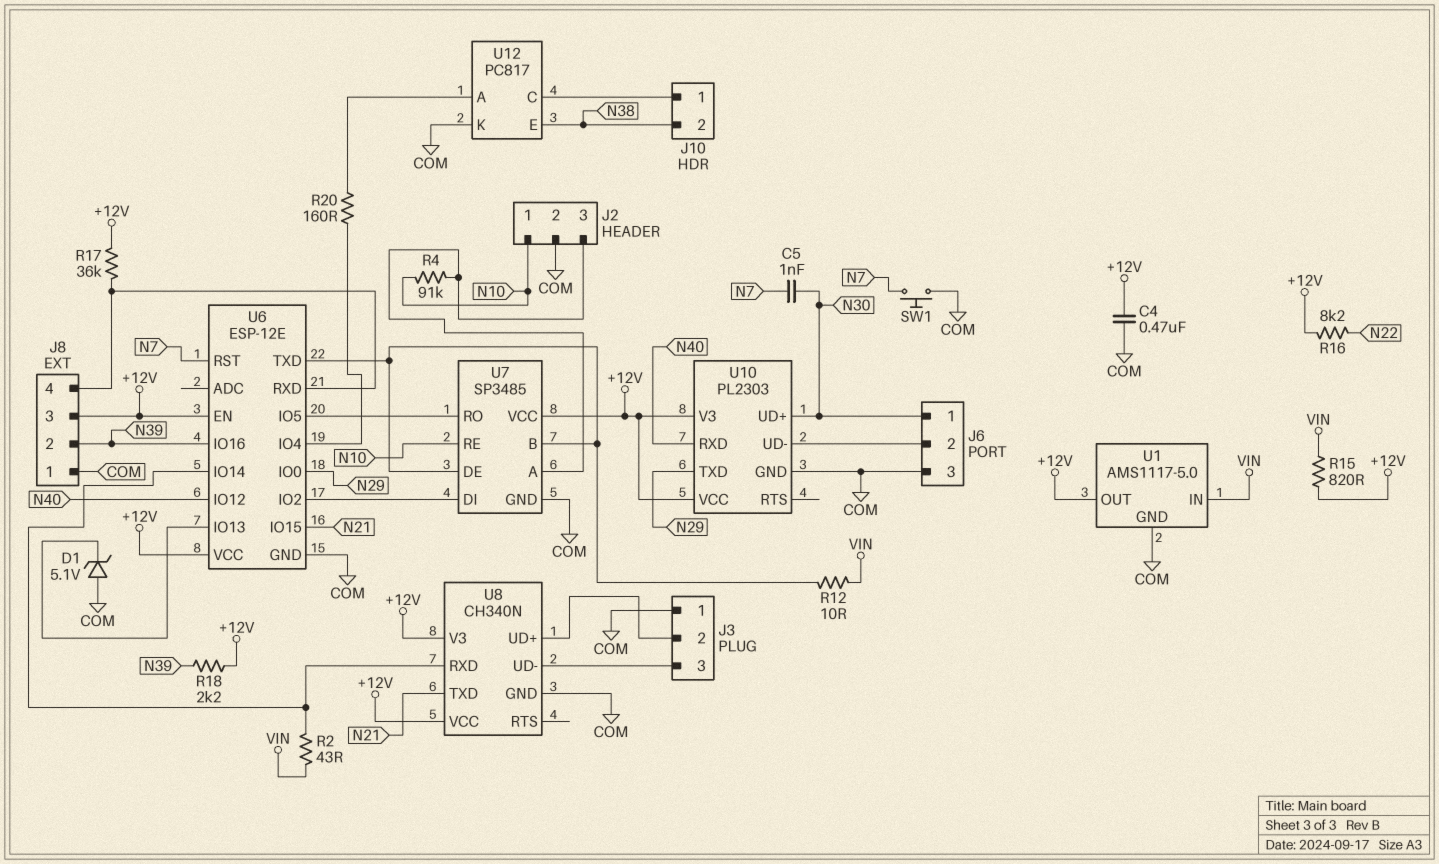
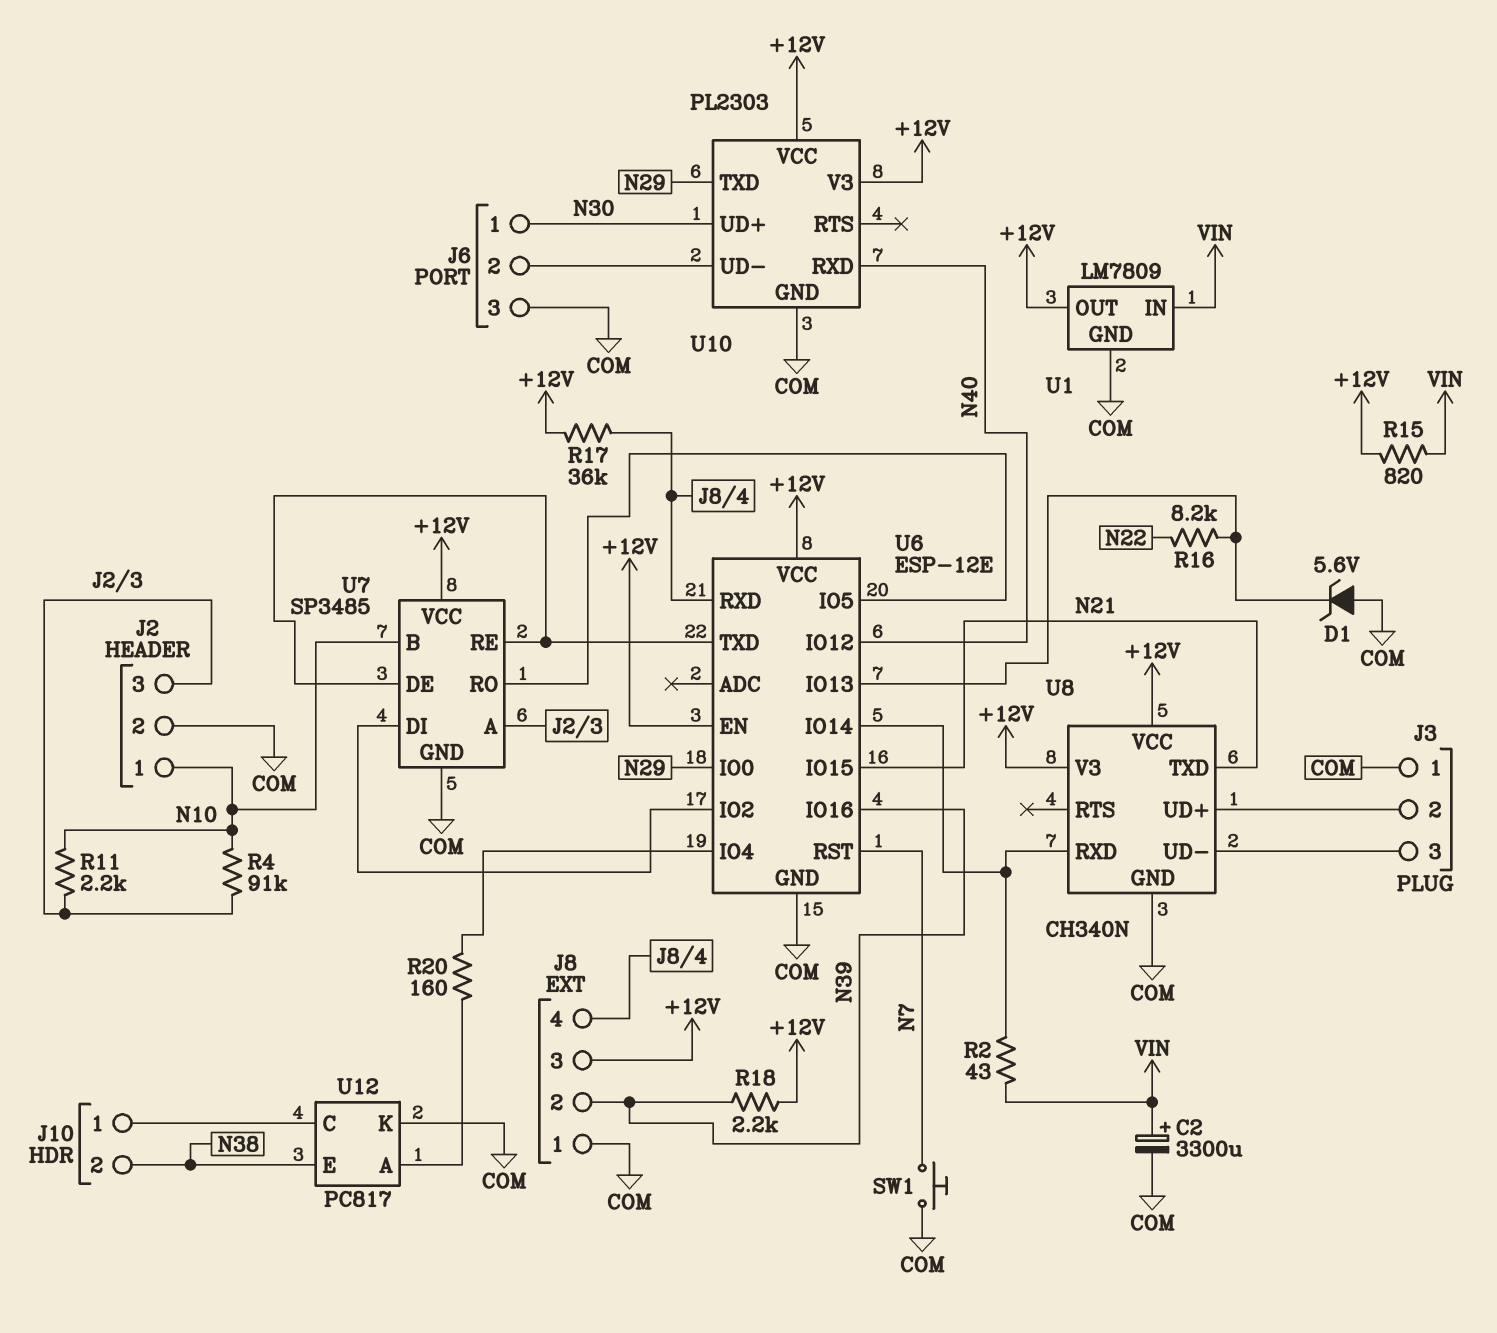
C2: none -> 3300uF (plus VIN, minus COM)
C4: 470nF (+12V, COM) -> none
C5: 1nF (N7, N30) -> none
D1: zener 5.1V (A COM, K U6/IO13) -> zener 5.6V (A COM, K U6/IO13)
R11: none -> 2.2k (J2/3, N10)
R12: 10 (U6/TXD, VIN) -> none
R16: 8.2k (+12V, N22) -> 8.2k (N22, U6/IO13)
U1: AMS1117-5.0 -> LM7809
U7 pin B: U6/TXD -> N10
U7 pin RE: N10 -> U6/TXD

